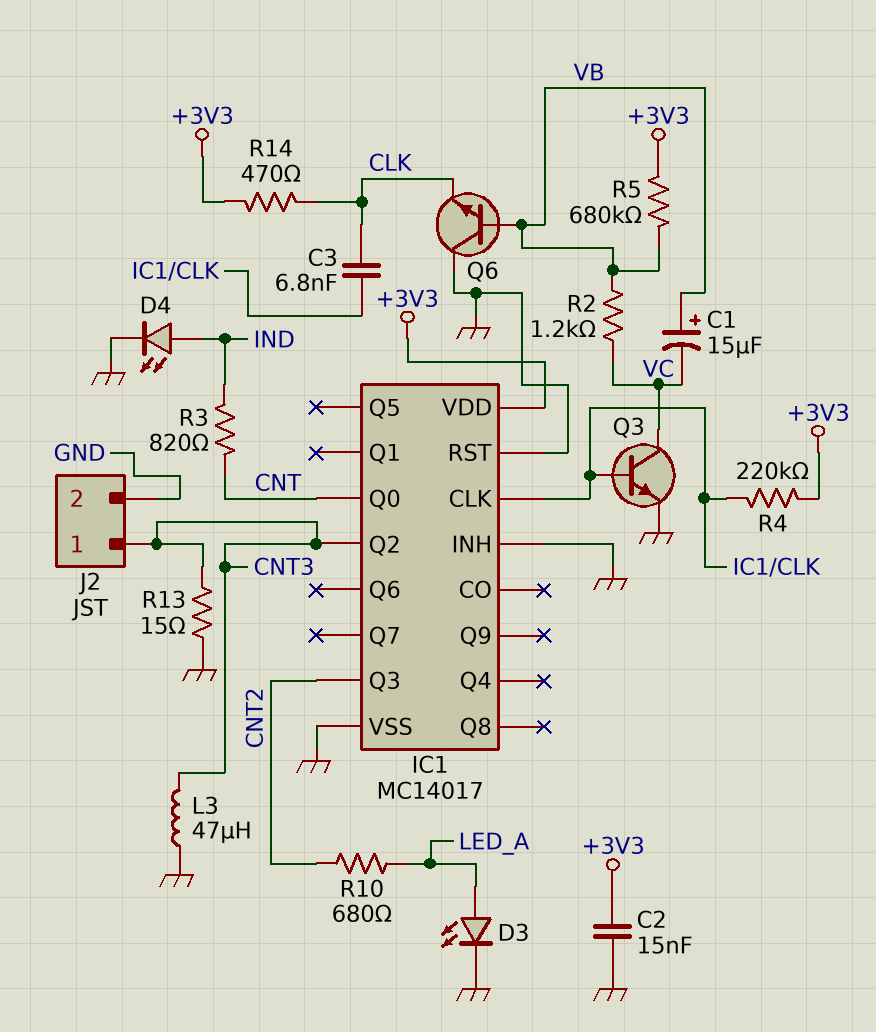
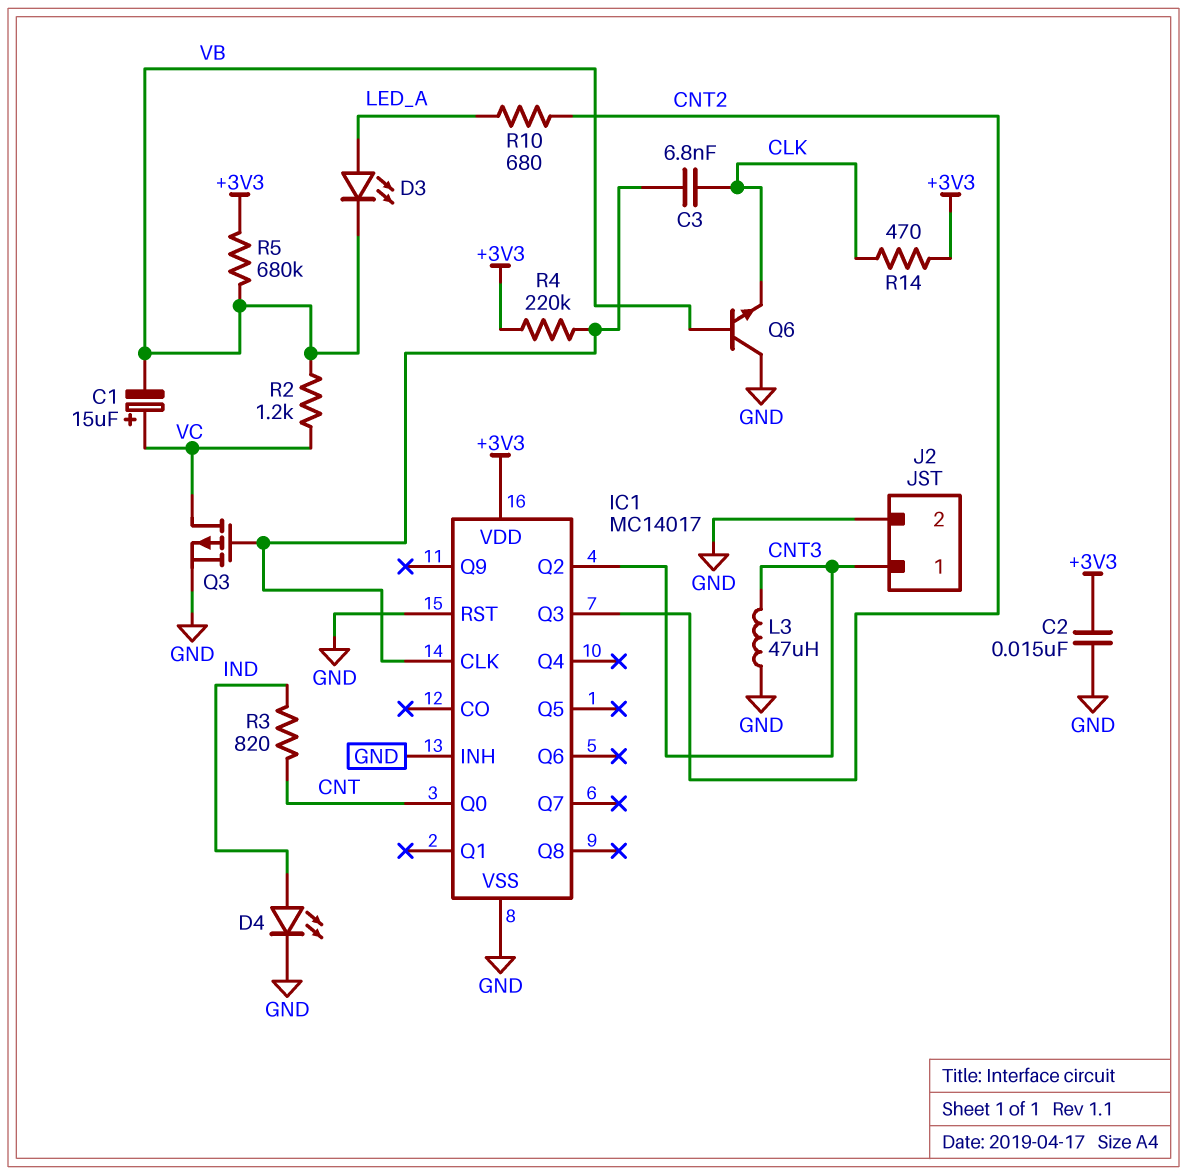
C1: 15uF (plus VB, minus VC) -> 15uF (plus VC, minus VB)
D3: LED (A LED_A, K GND) -> LED (A LED_A, K VB)
Q3: NPN (B IC1/CLK, C VC, E GND) -> PMOS (G IC1/CLK, D VC, S GND)
R13: 15 (CNT3, GND) -> none

